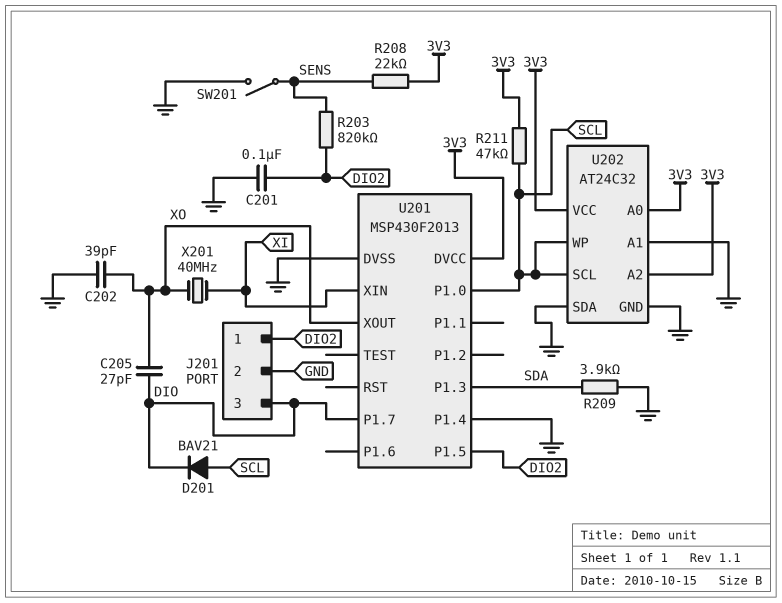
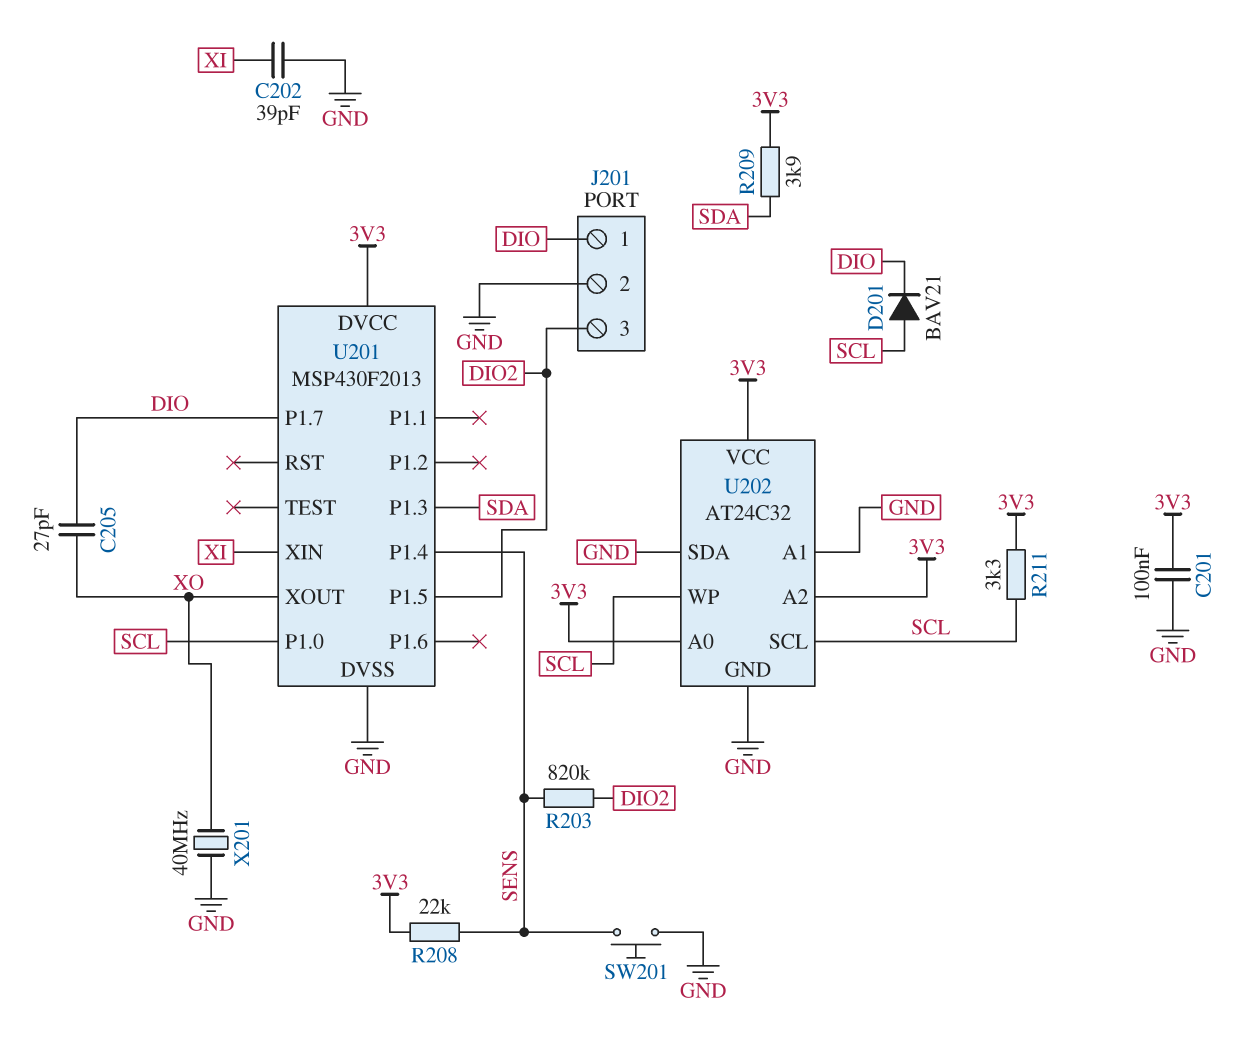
C201: 100nF (DIO2, GND) -> 100nF (3V3, GND)
C202: 39pF (GND, XO) -> 39pF (GND, XI)
J201 pin 1: DIO2 -> DIO
J201 pin 3: DIO -> DIO2
R209: 3.9k (GND, SDA) -> 3.9k (3V3, SDA)
R211: 47k (3V3, SCL) -> 3.3k (3V3, SCL)
SW201: switch (GND, SENS) -> button (GND, SENS)
U201 pin P1.4: GND -> SENS
X201: 40MHz (XI, XO) -> 40MHz (GND, XO)

